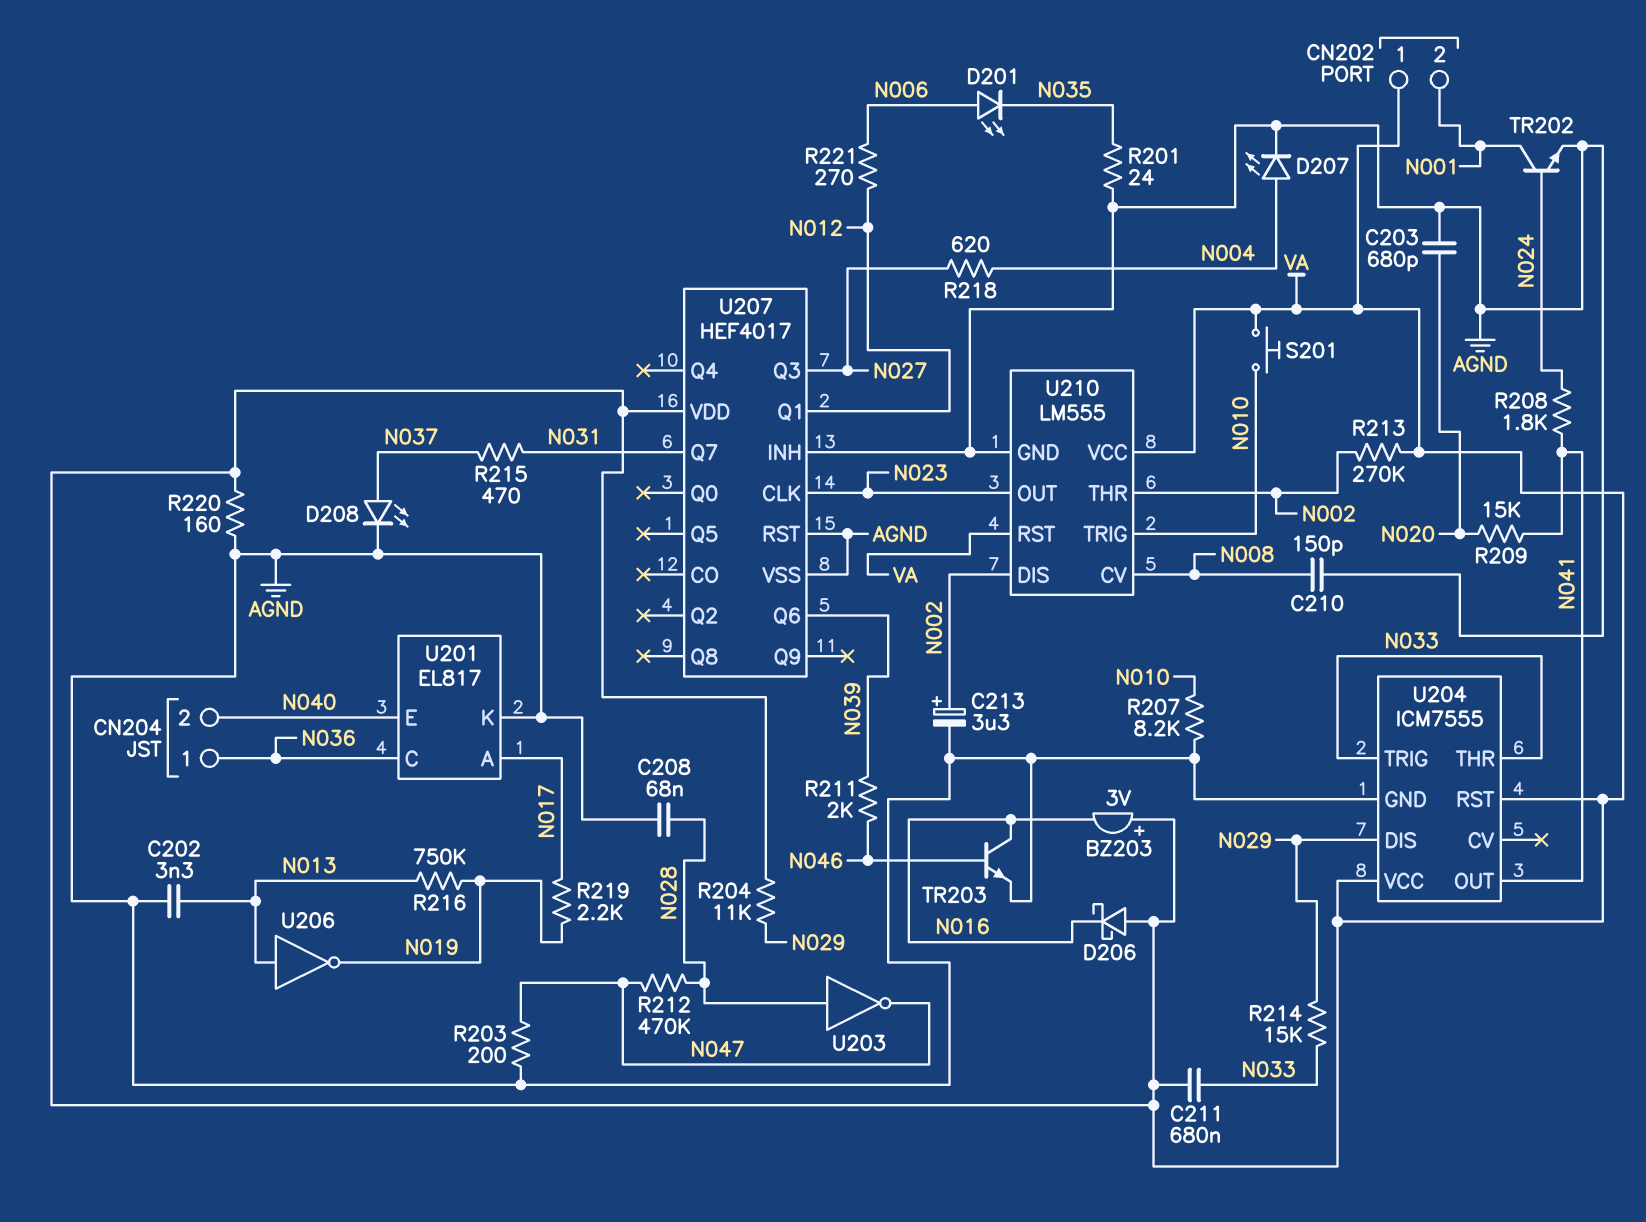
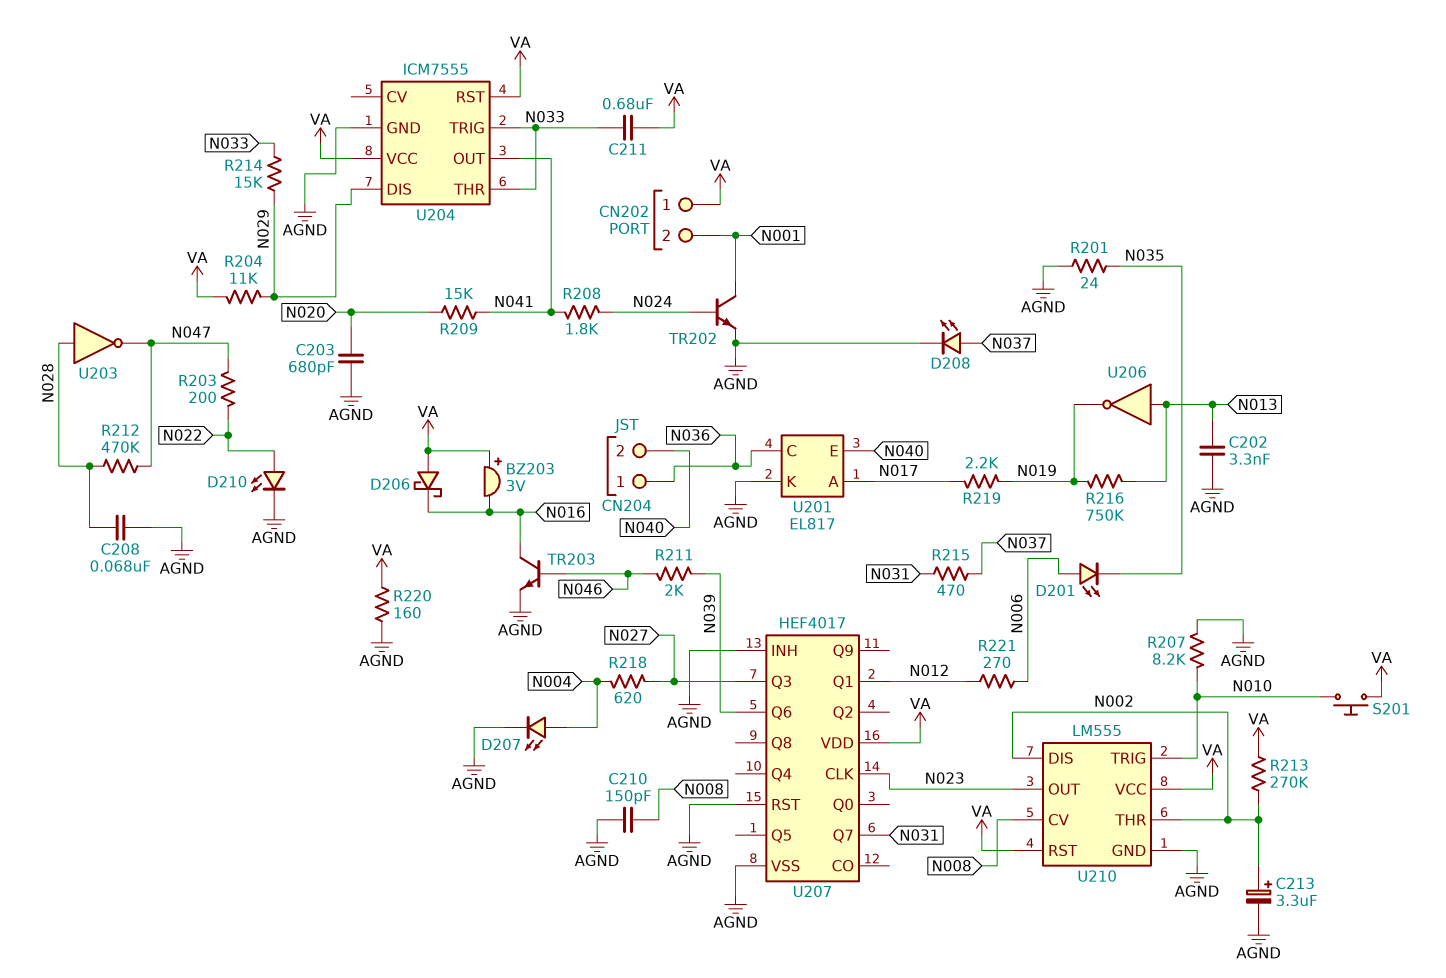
D210: none -> LED (A N022, K AGND)
R203: 200 (AGND, N047) -> 200 (N022, N047)

